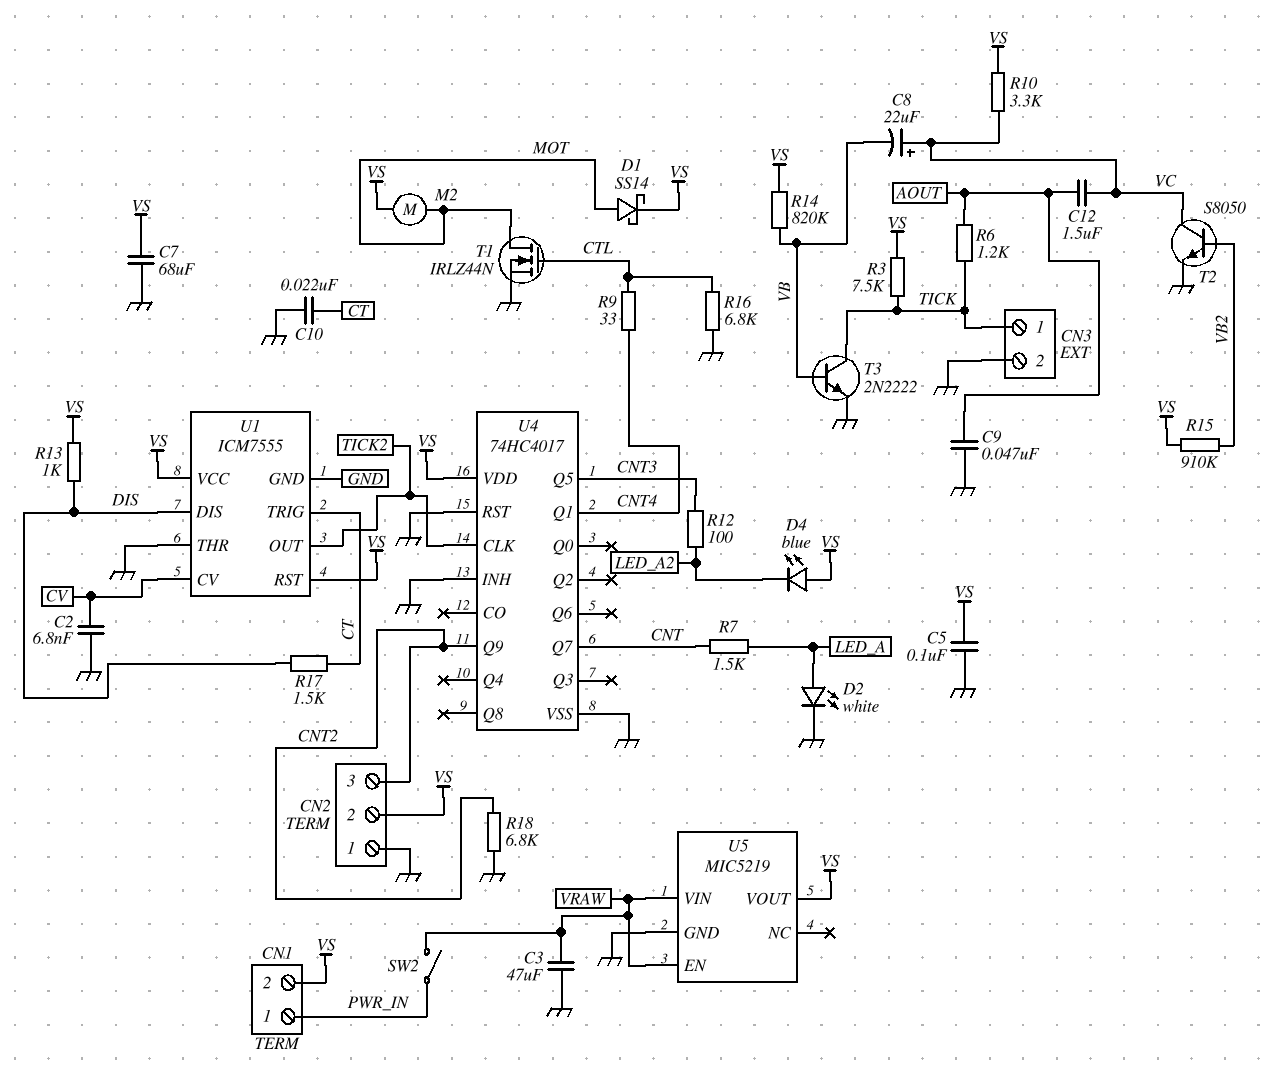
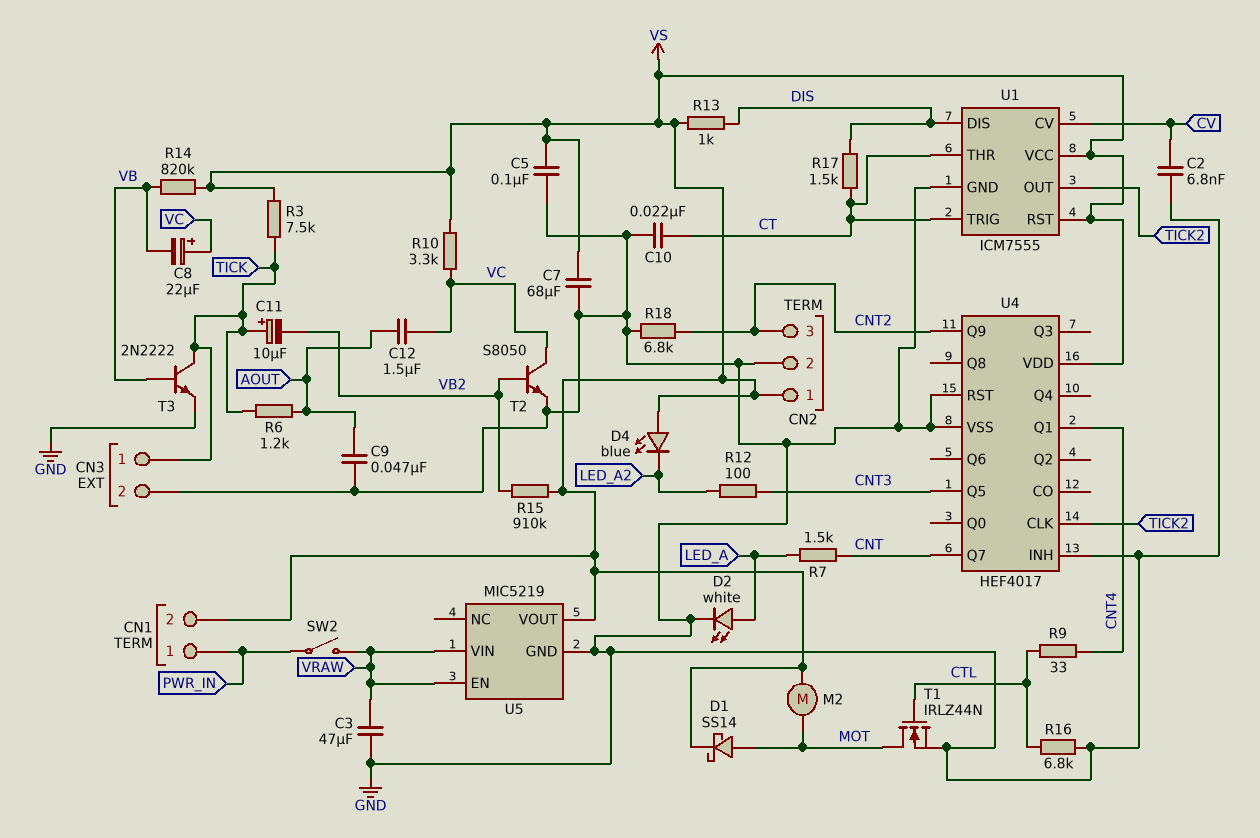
C11: none -> 10uF (plus TICK, minus VB2)
CN2 pin 1: GND -> VS
CN2 pin 2: VS -> GND
U1 pin THR: GND -> CT
U4: 74HC4017 -> HEF4017

